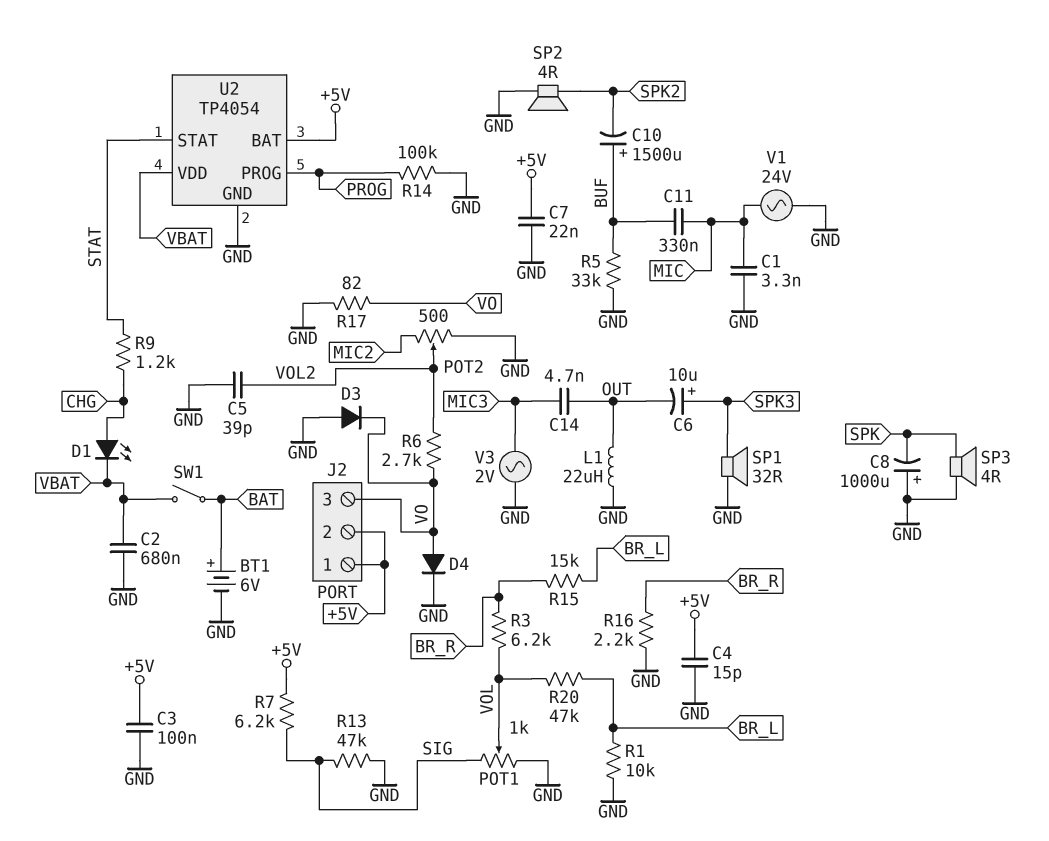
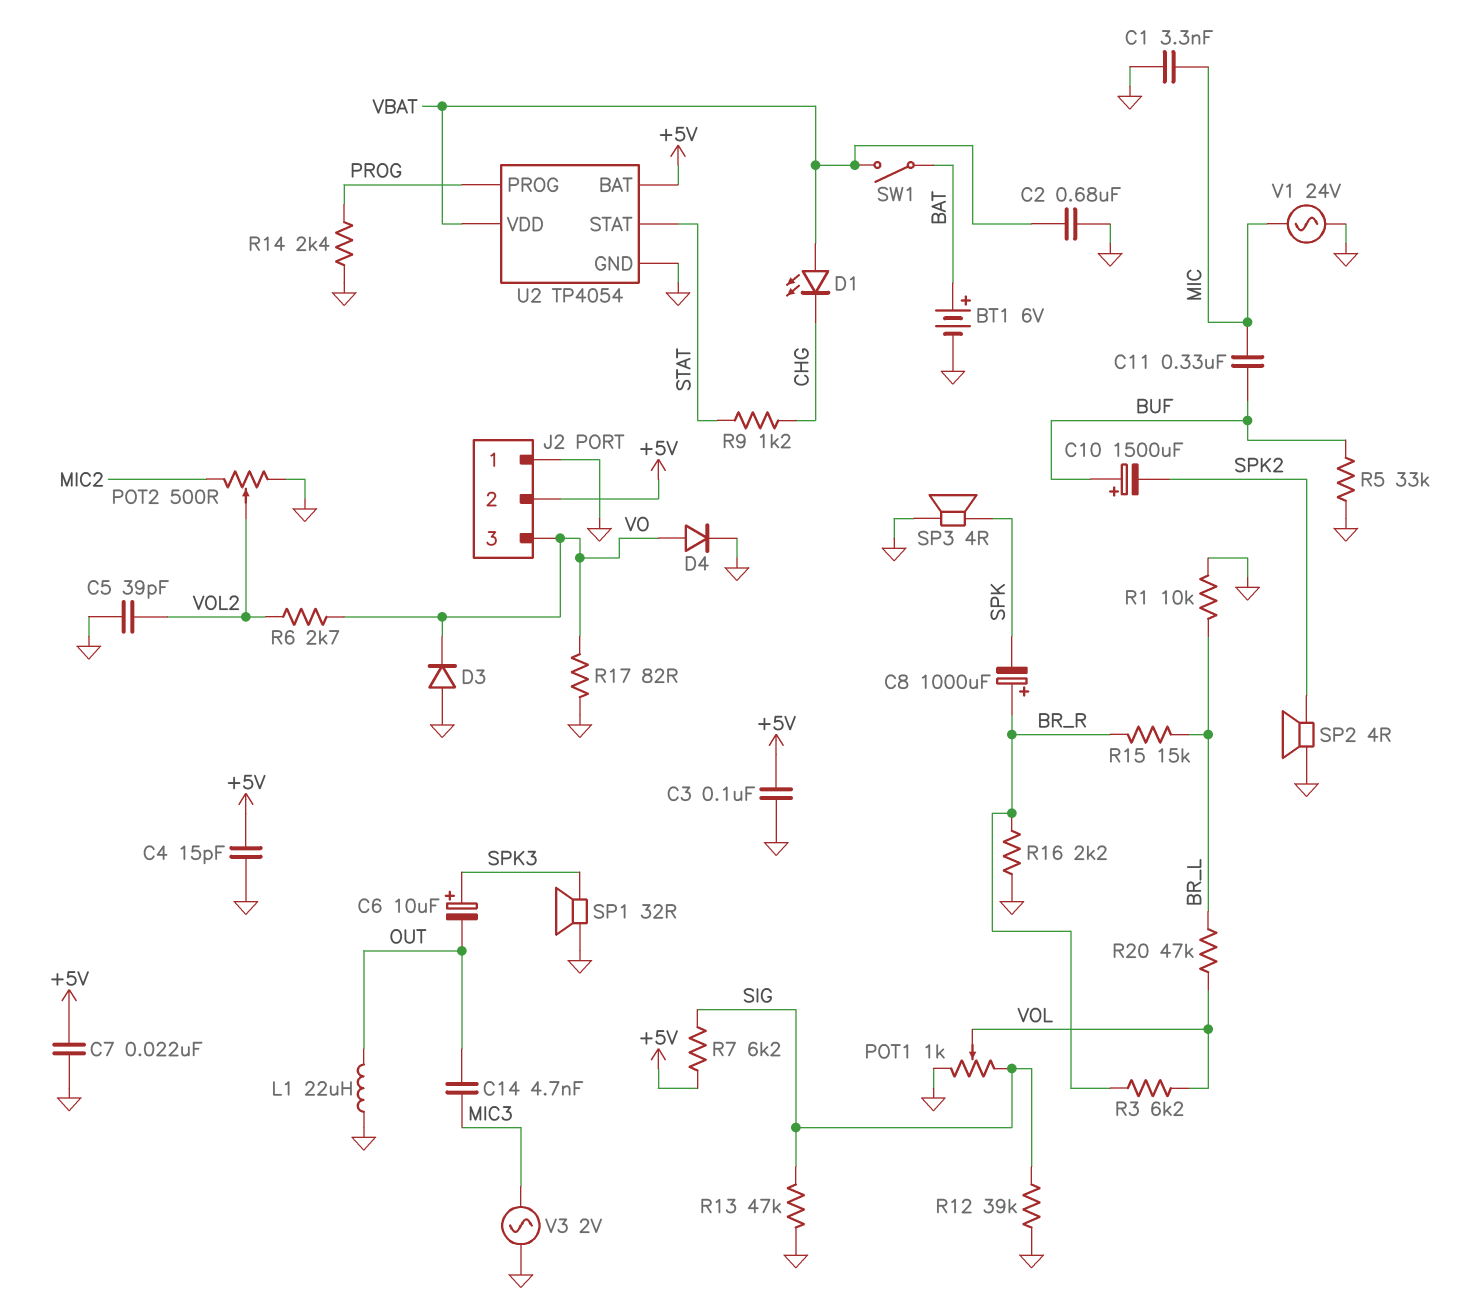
C8: 1000uF (plus GND, minus SPK) -> 1000uF (plus BR_R, minus SPK)
D1: LED (A CHG, K VBAT) -> LED (A VBAT, K CHG)
J2 pin 1: +5V -> GND
R12: none -> 39k (GND, SIG)
R14: 100k (GND, PROG) -> 2.4k (GND, PROG)

